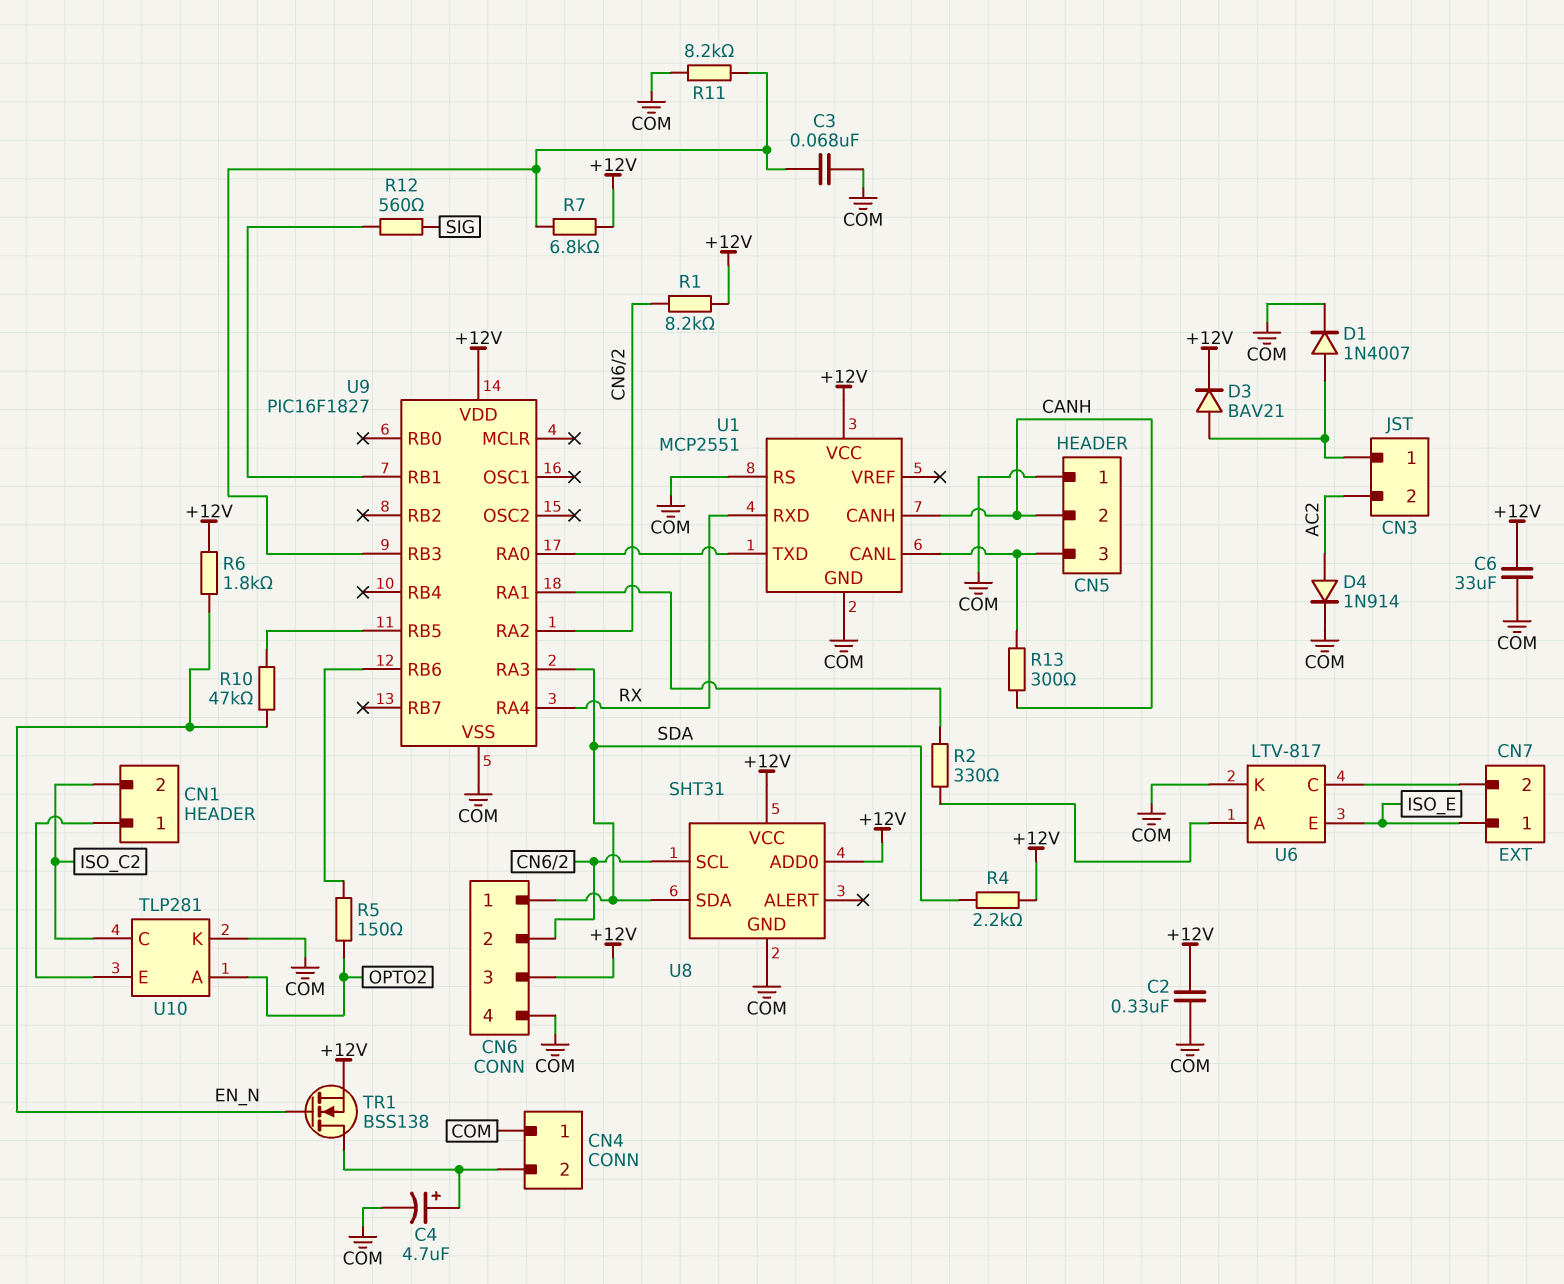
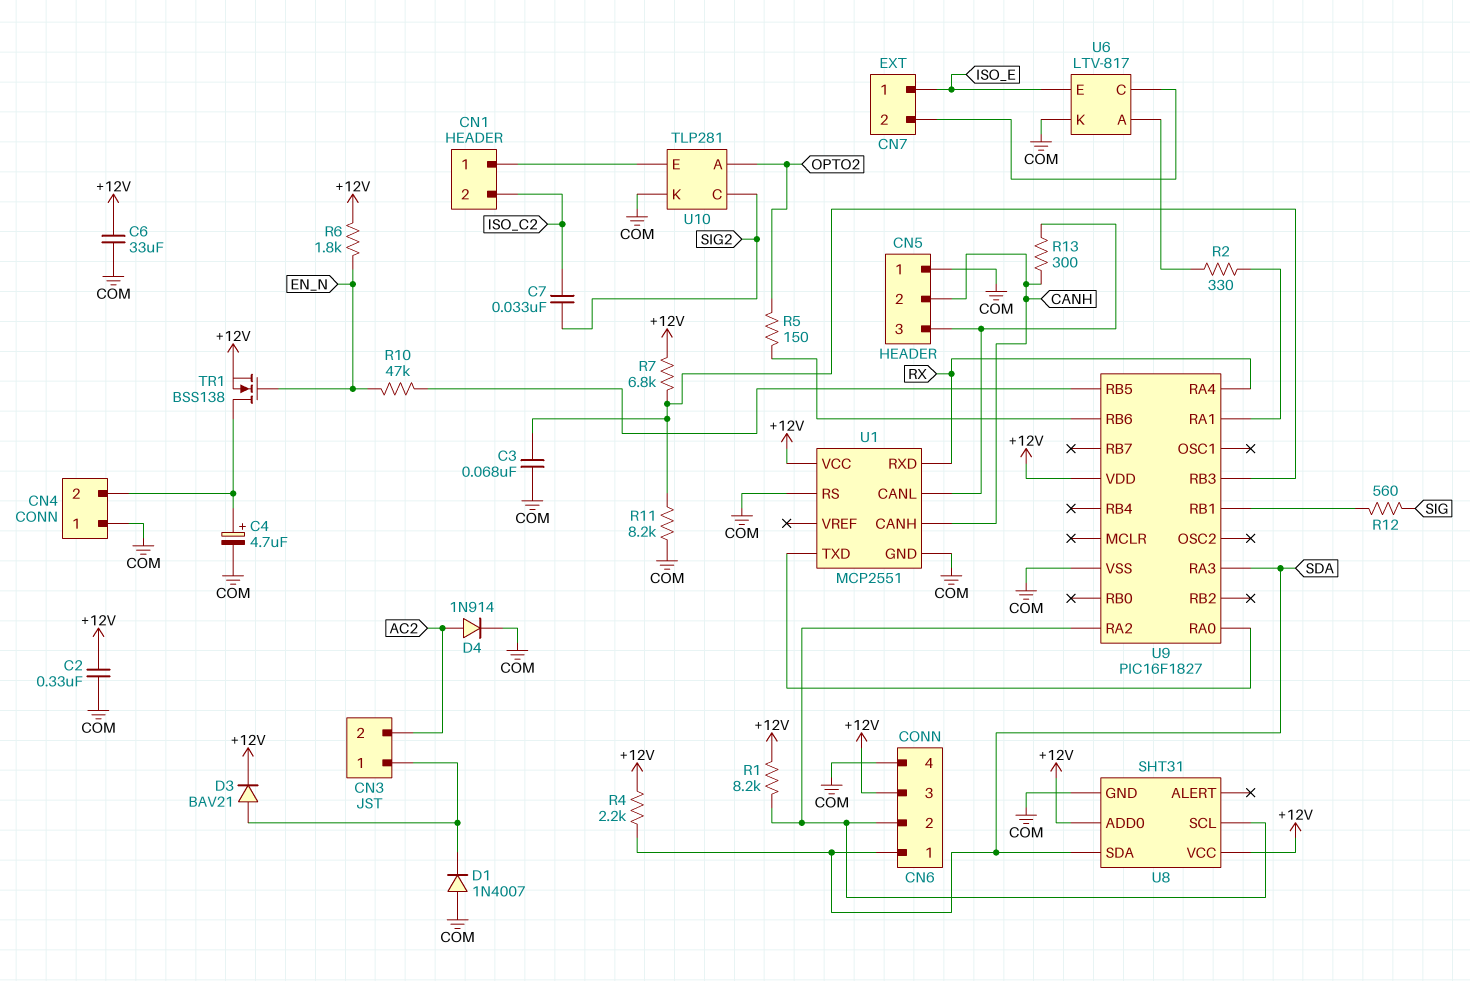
C7: none -> 33nF (ISO_C2, SIG2)
D1: diode 1N4007 (A CN3/1, K COM) -> diode 1N4007 (A COM, K CN3/1)
U10 pin C: ISO_C2 -> SIG2

